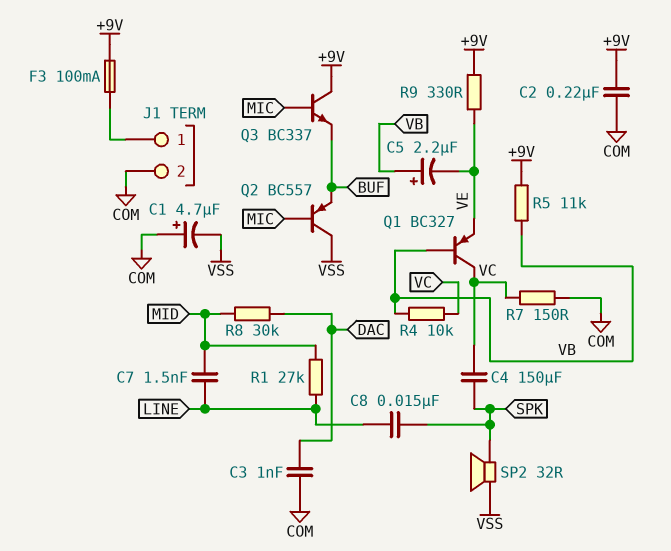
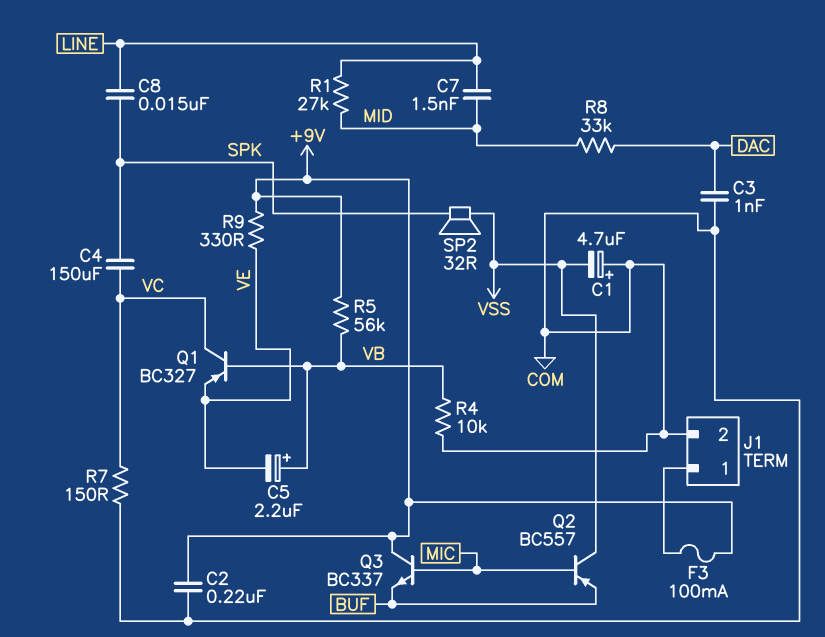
R4: 10k (VB, VC) -> 10k (COM, VB)
R5: 11k (+9V, VB) -> 56k (+9V, VB)
R8: 30k (DAC, MID) -> 33k (DAC, MID)

